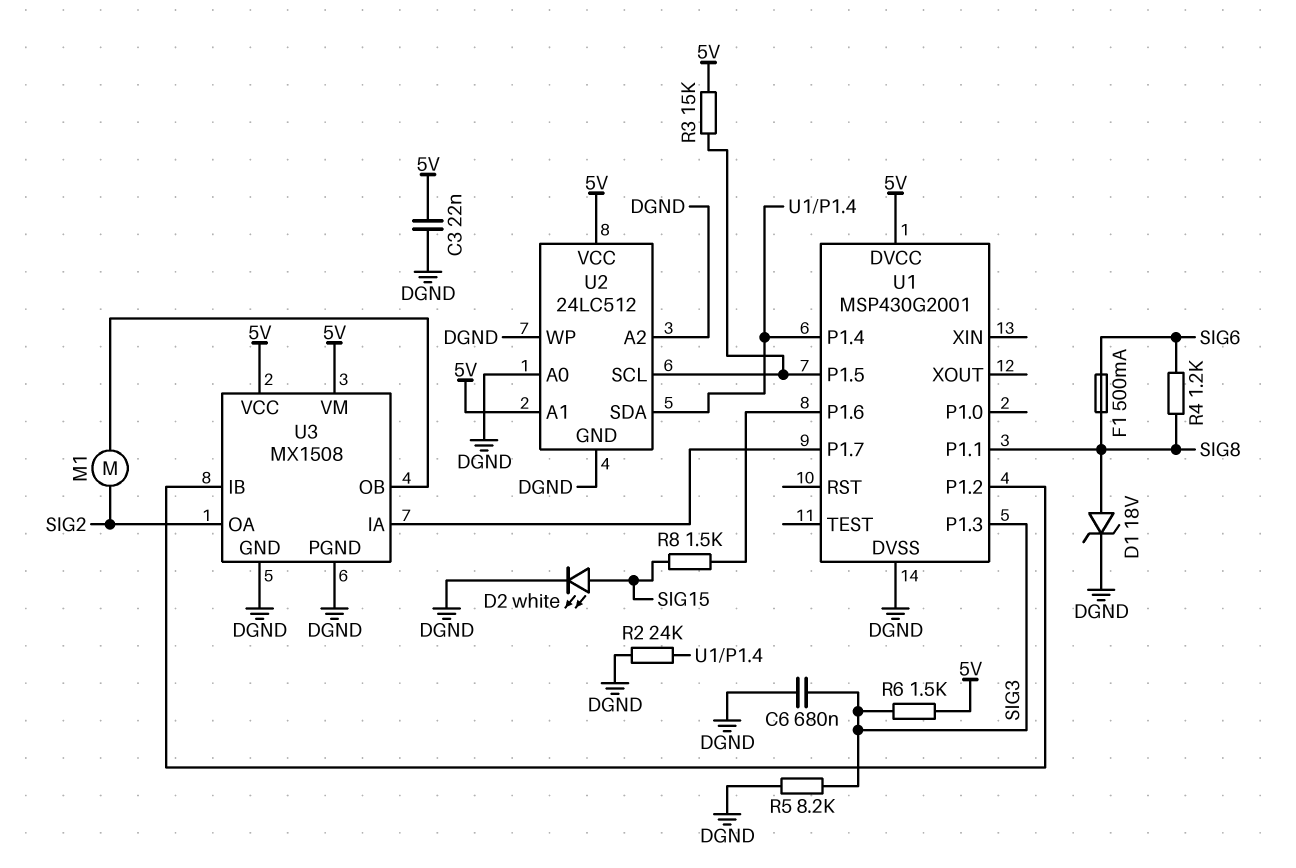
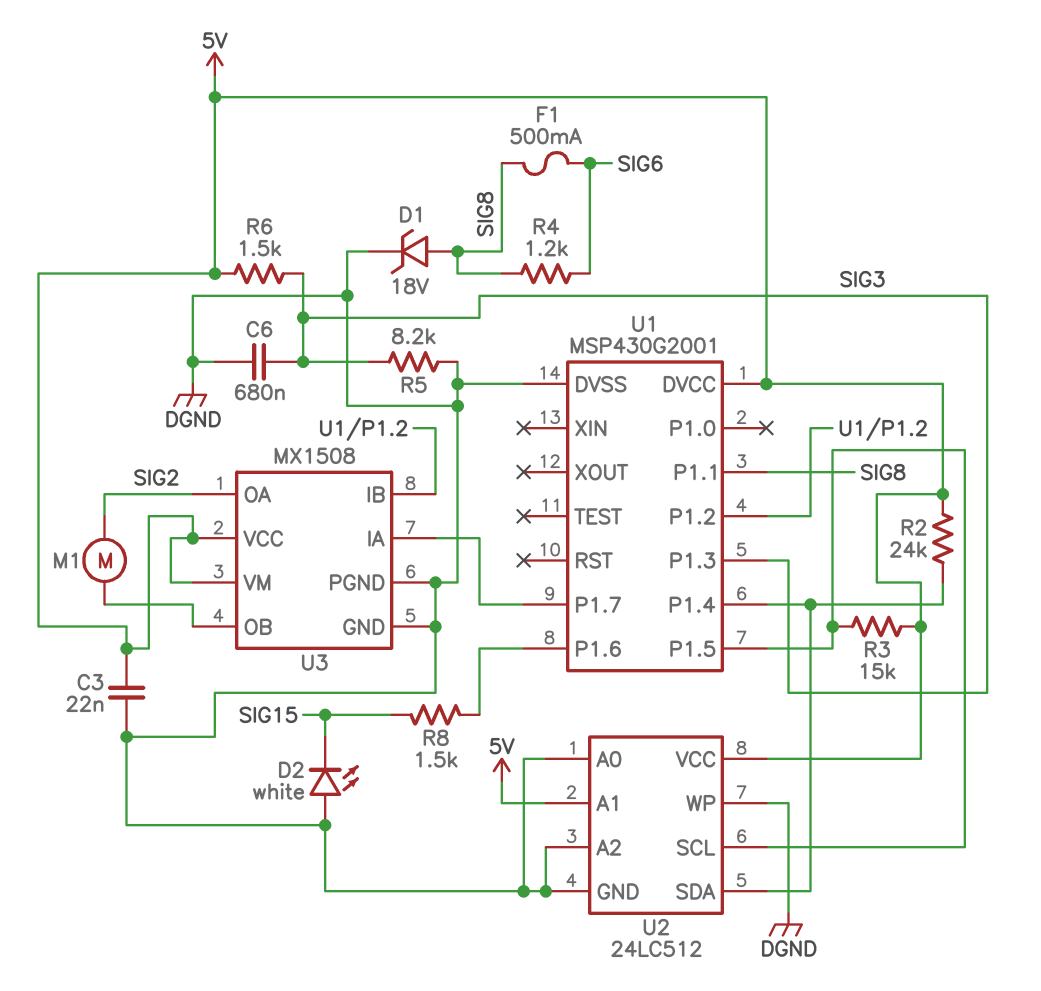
D2: LED white (A SIG15, K DGND) -> LED white (A DGND, K SIG15)
R2: 24k (DGND, U1/P1.4) -> 24k (5V, U1/P1.4)

